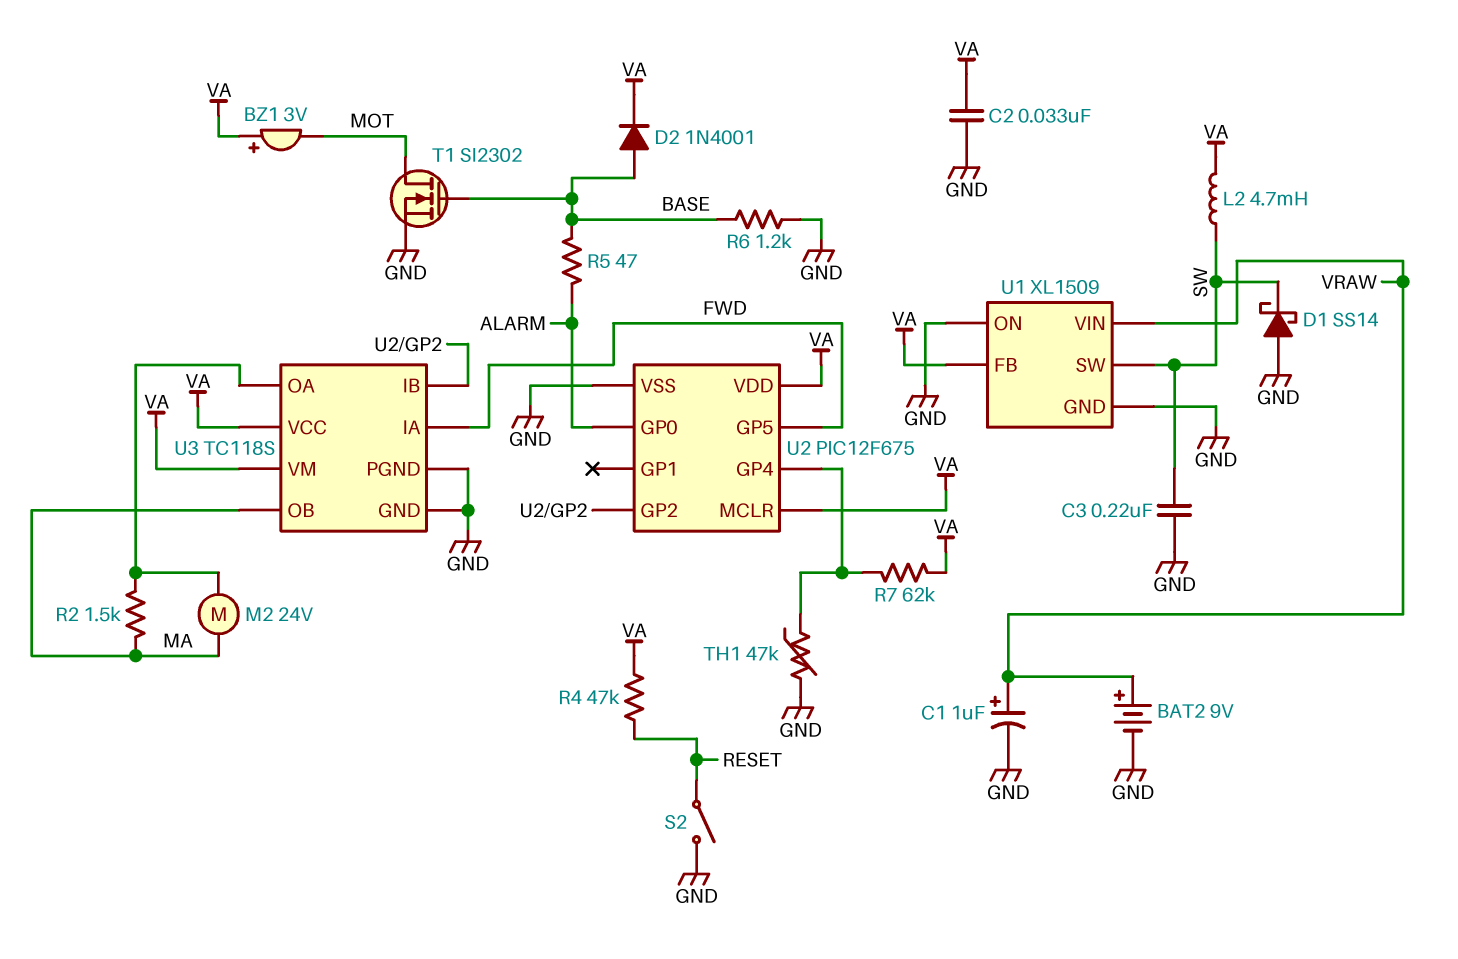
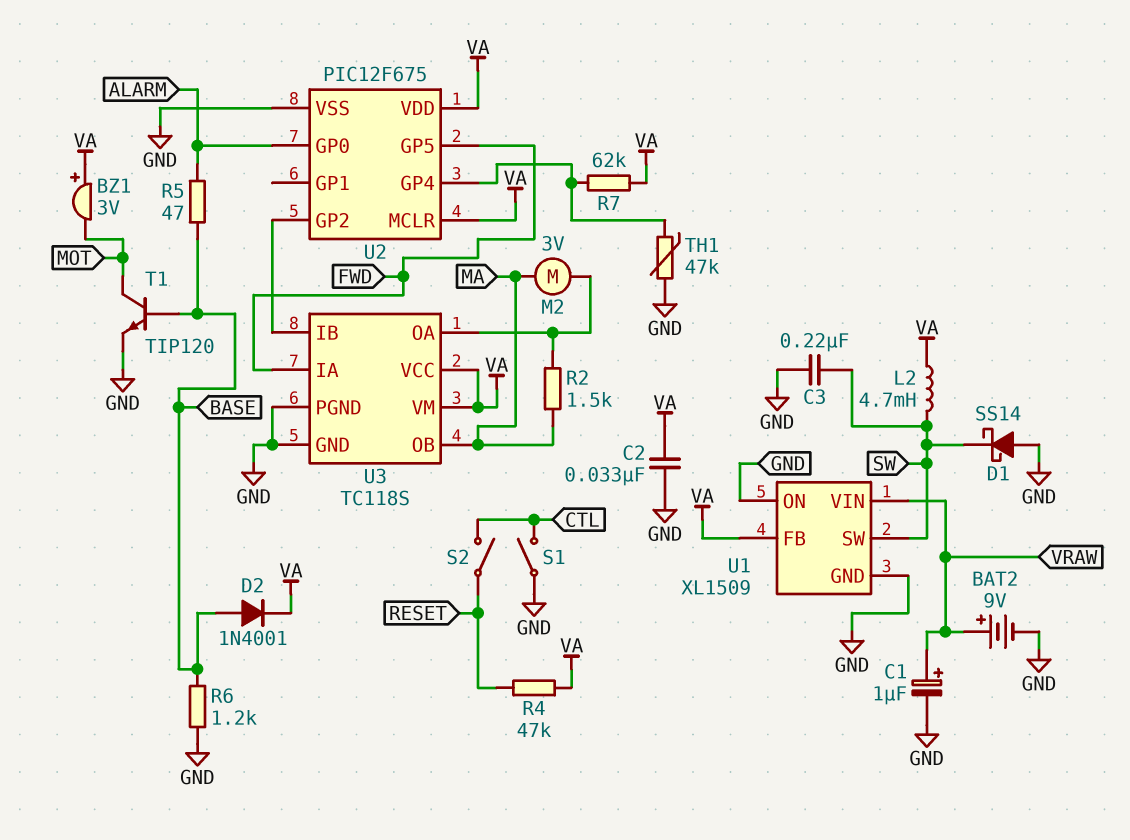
M2: motor 24V (MA, U3/OA) -> motor 3V (MA, U3/OA)
S1: none -> switch (CTL, GND)
S2: switch (GND, RESET) -> switch (CTL, RESET)
T1: NMOS SI2302 (G BASE, D MOT, S GND) -> NPN TIP120 (B BASE, C MOT, E GND)

